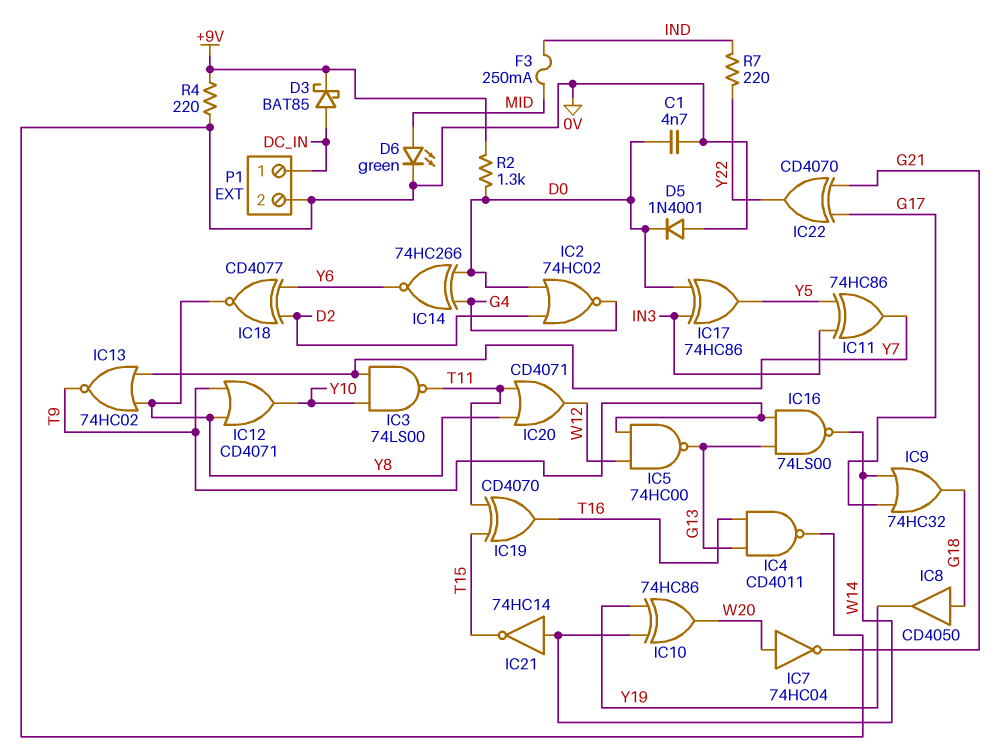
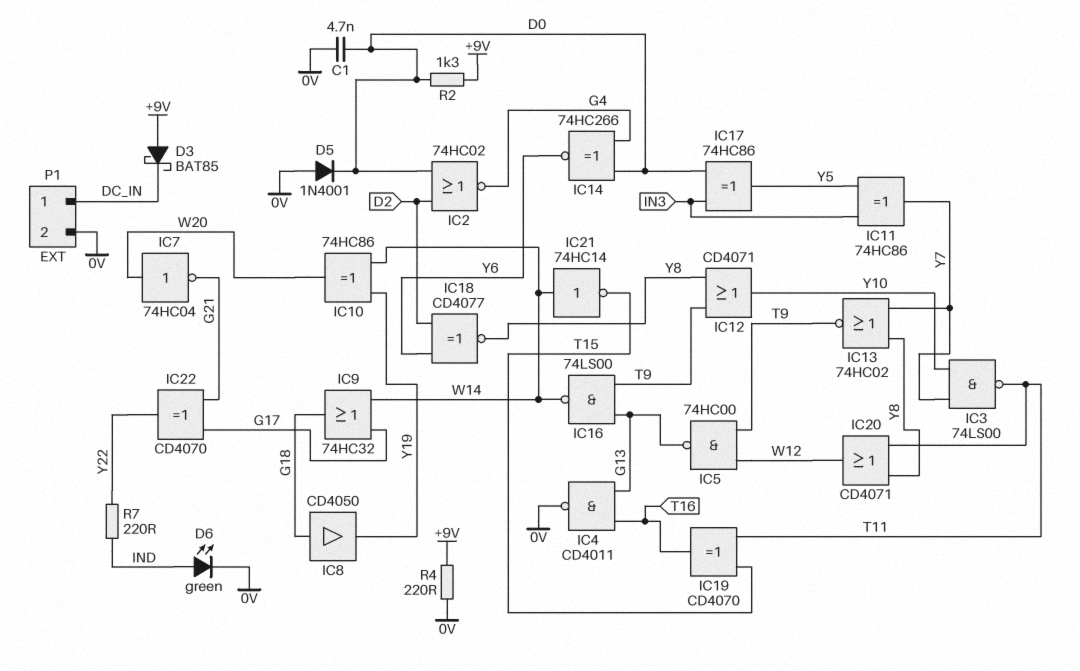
D3: schottky BAT85 (A DC_IN, K +9V) -> schottky BAT85 (A +9V, K DC_IN)
D6: LED green (A MID, K 0V) -> LED green (A IND, K 0V)
F3: 250mA (IND, MID) -> none

